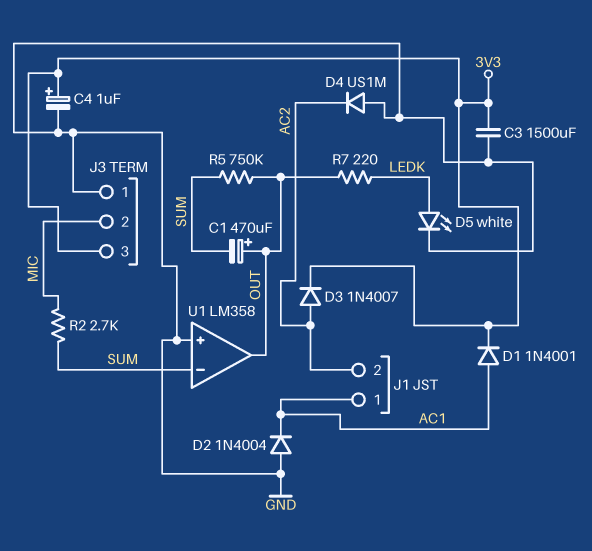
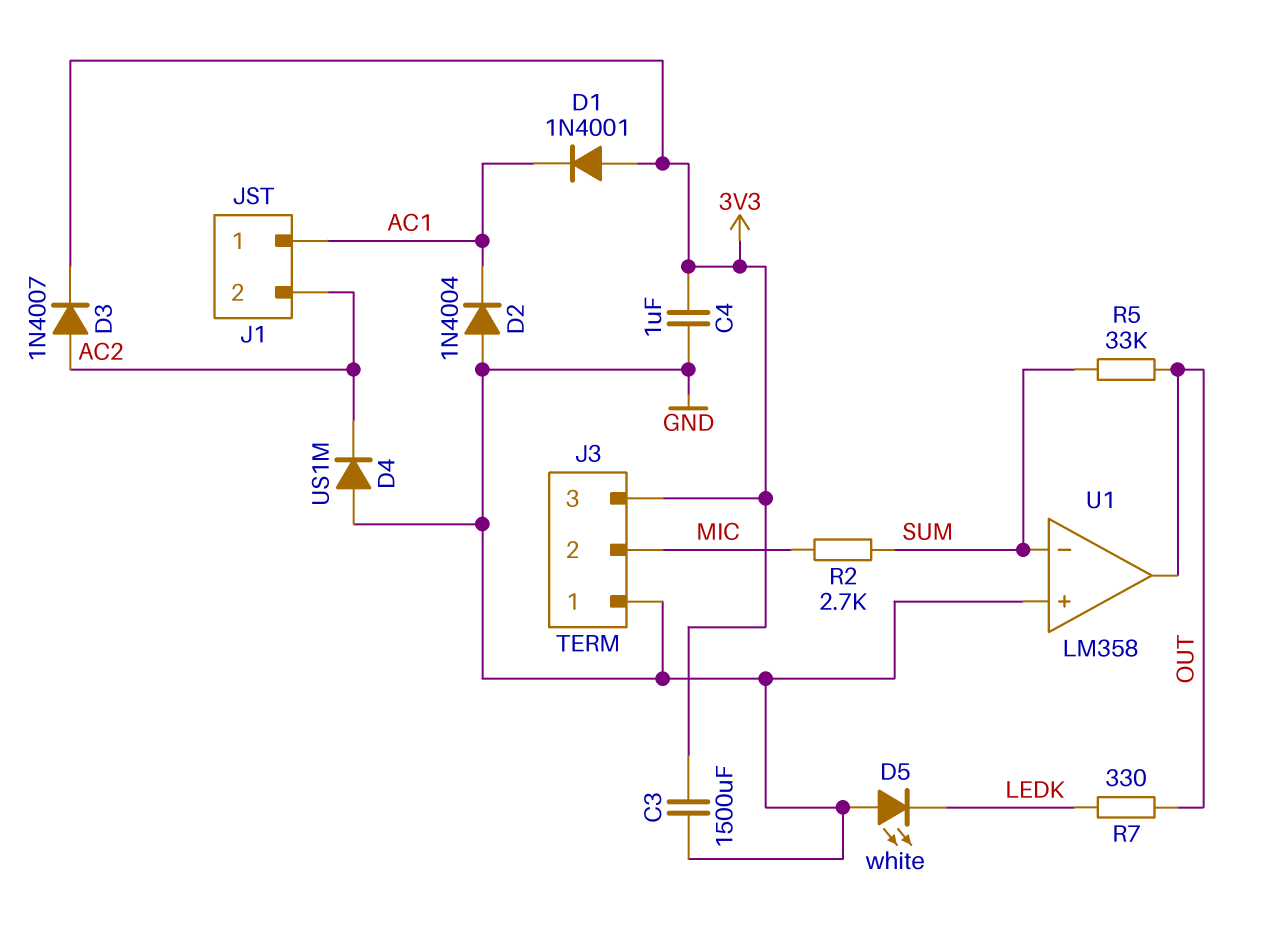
C1: 470uF (plus OUT, minus SUM) -> none
C4: 1uF (plus 3V3, minus GND) -> 1uF (3V3, GND)
D1: diode 1N4001 (A AC1, K 3V3) -> diode 1N4001 (A 3V3, K AC1)
D5: LED white (A LEDK, K GND) -> LED white (A GND, K LEDK)
R5: 750k (OUT, SUM) -> 33k (OUT, SUM)
R7: 220 (LEDK, OUT) -> 330 (LEDK, OUT)

